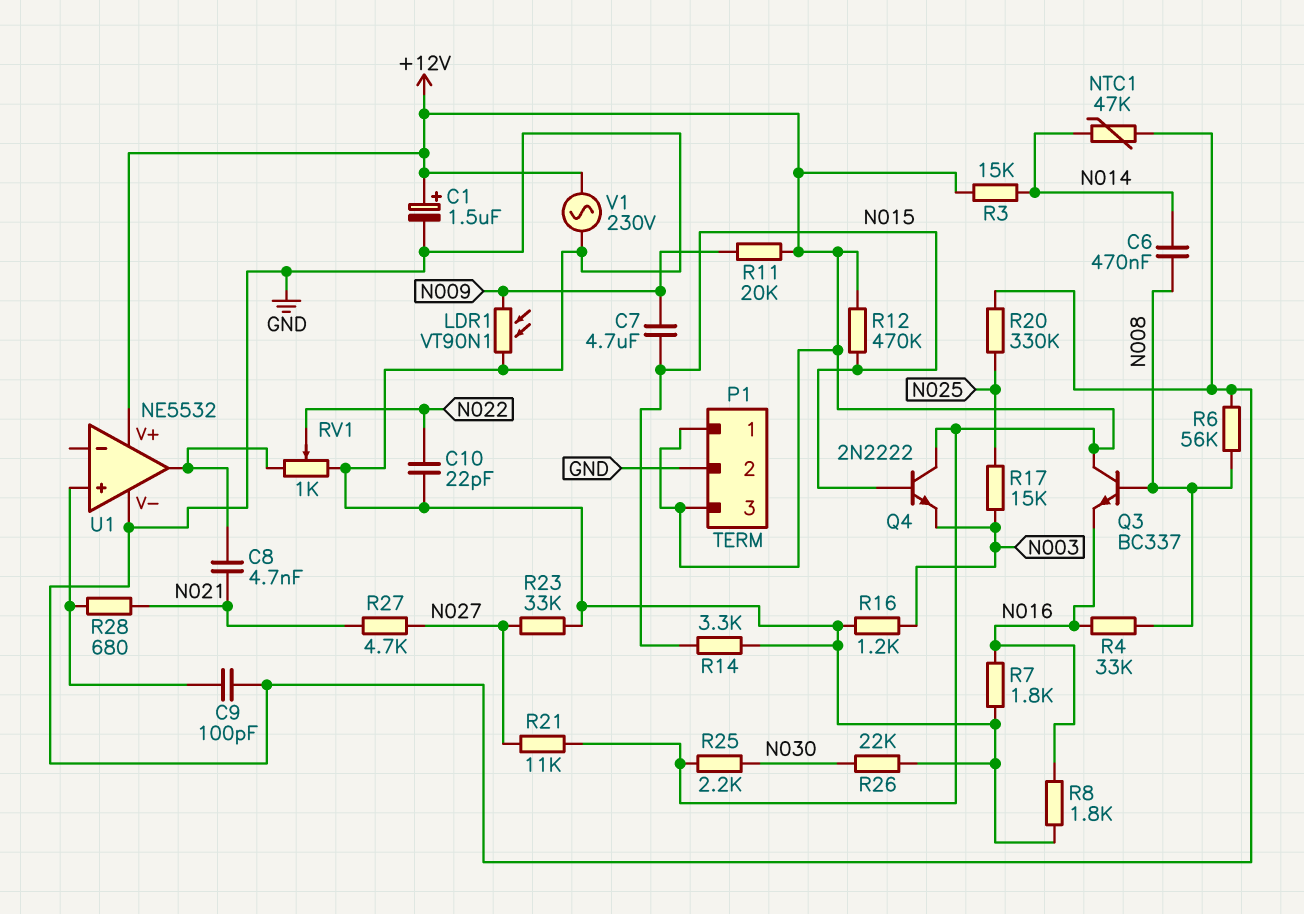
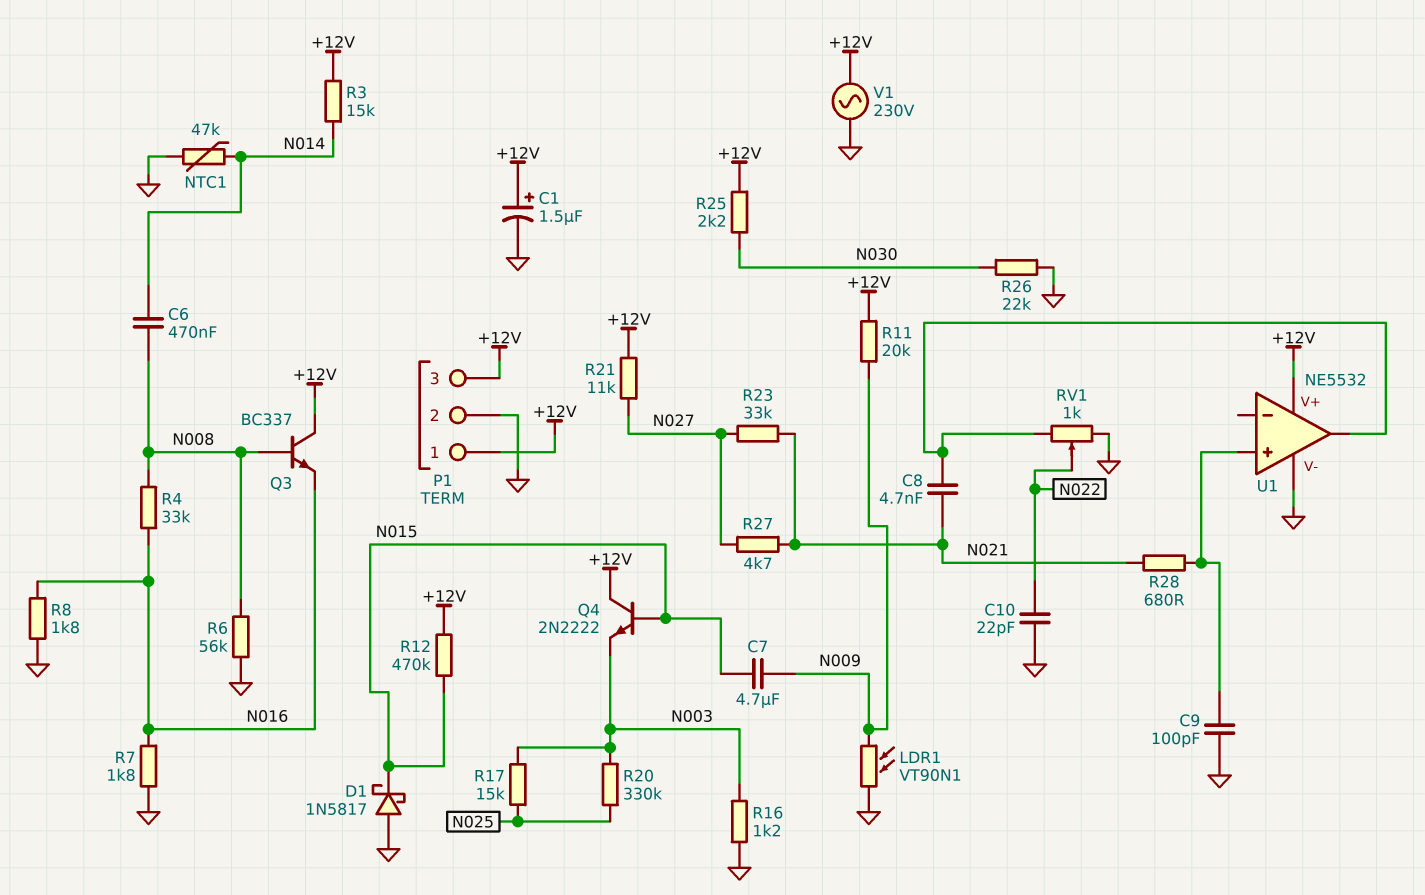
D1: none -> schottky 1N5817 (A GND, K N015)
R14: 3.3k (GND, N015) -> none
R20: 330k (GND, N025) -> 330k (N003, N025)
R23: 33k (GND, N027) -> 33k (N021, N027)

